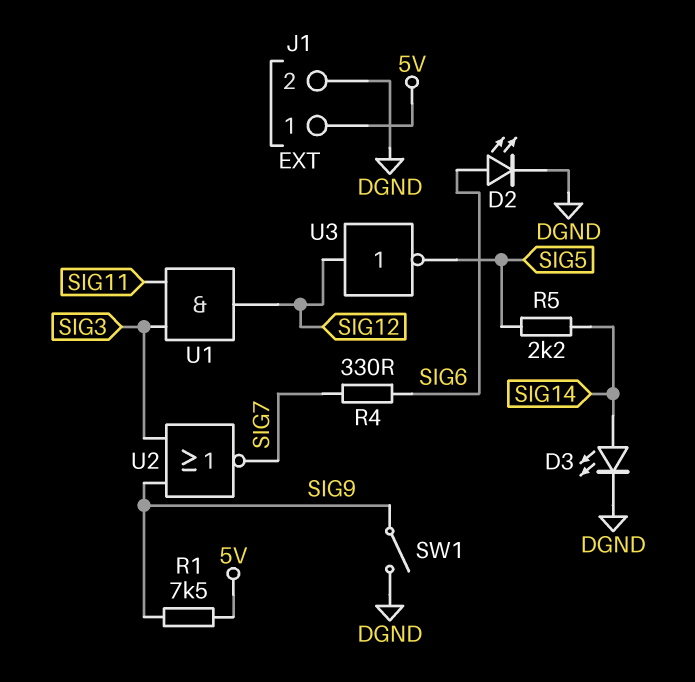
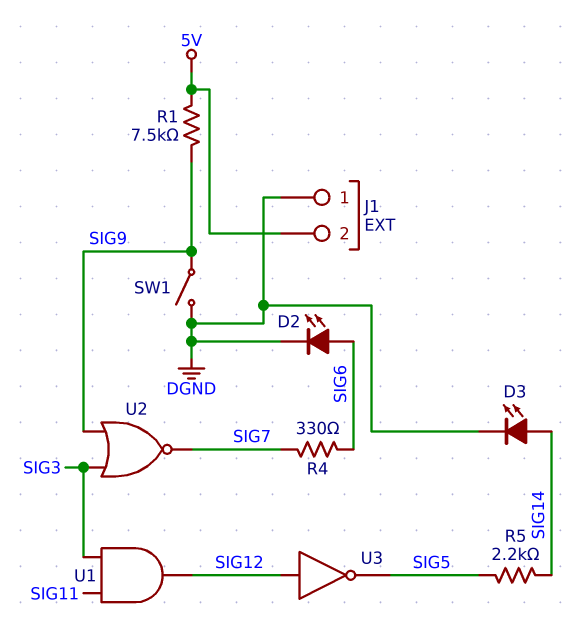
J1 pin 1: 5V -> DGND
J1 pin 2: DGND -> 5V

